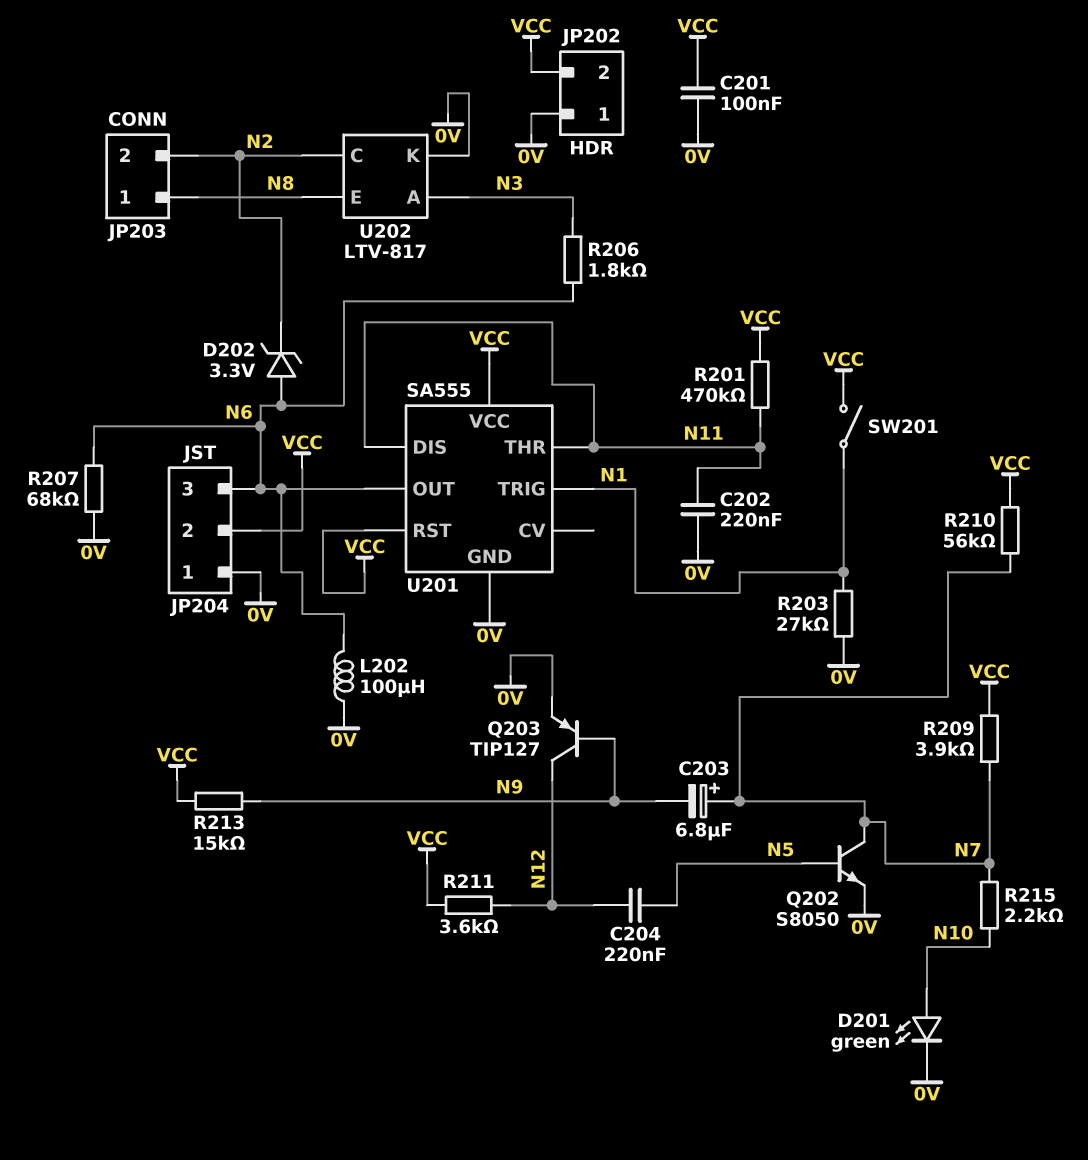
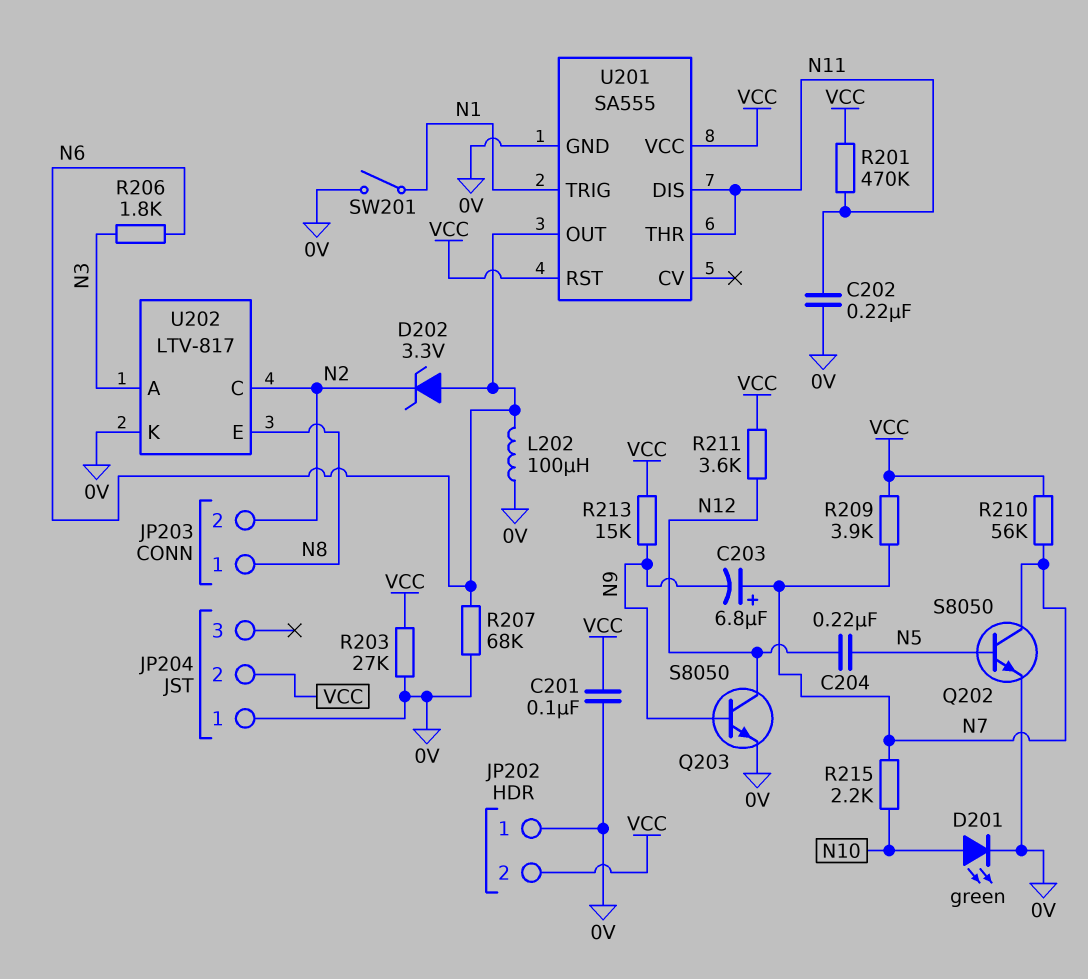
JP204 pin 3: N6 -> none
Q203: PNP TIP127 (B N9, C N12, E 0V) -> NPN S8050 (B N9, C N12, E 0V)
R203: 27k (0V, N1) -> 27k (0V, VCC)
SW201: switch (N1, VCC) -> switch (0V, N1)

